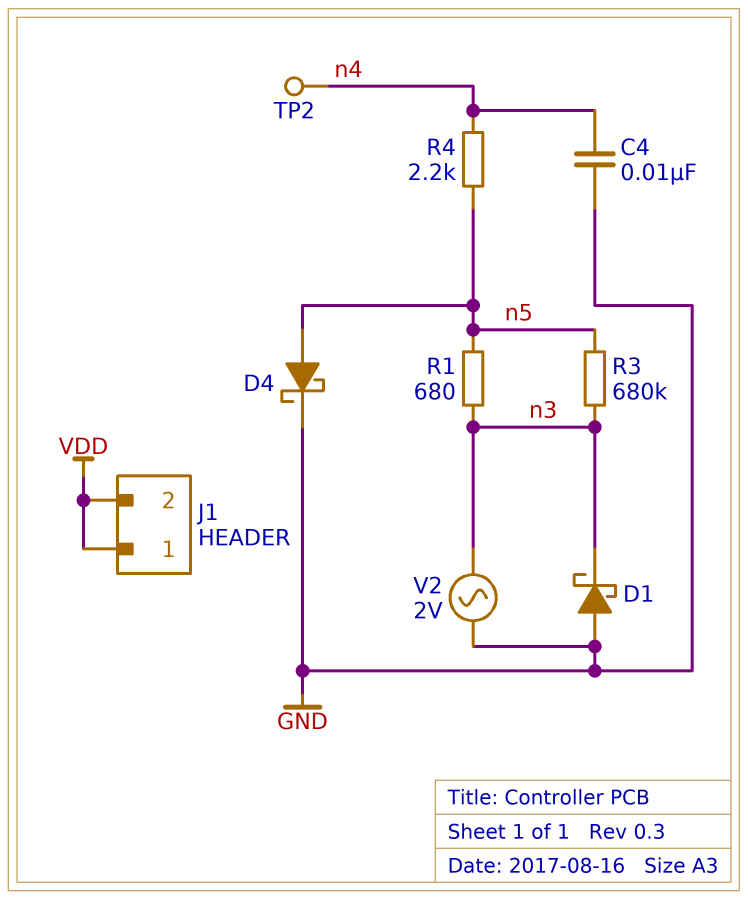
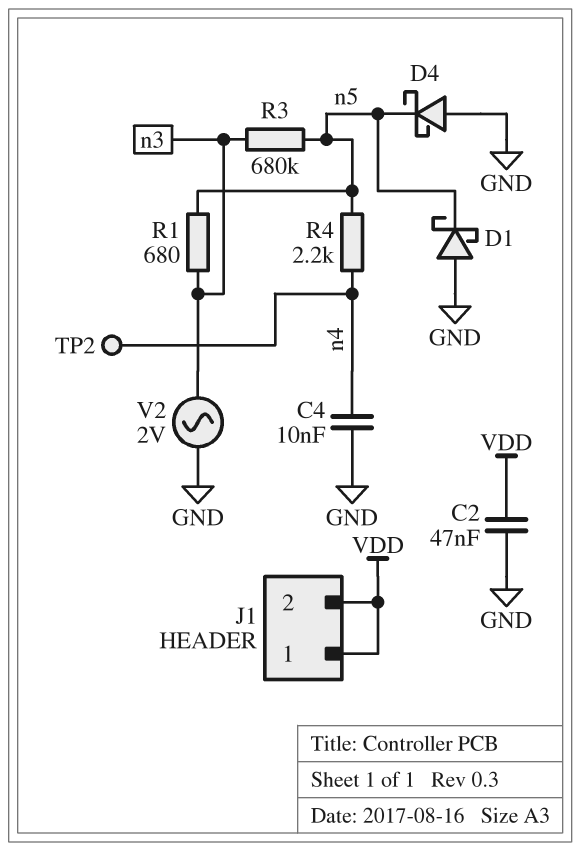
C2: none -> 47nF (GND, VDD)
D1: schottky (A GND, K n3) -> schottky (A GND, K n5)
D4: schottky (A n5, K GND) -> schottky (A GND, K n5)

